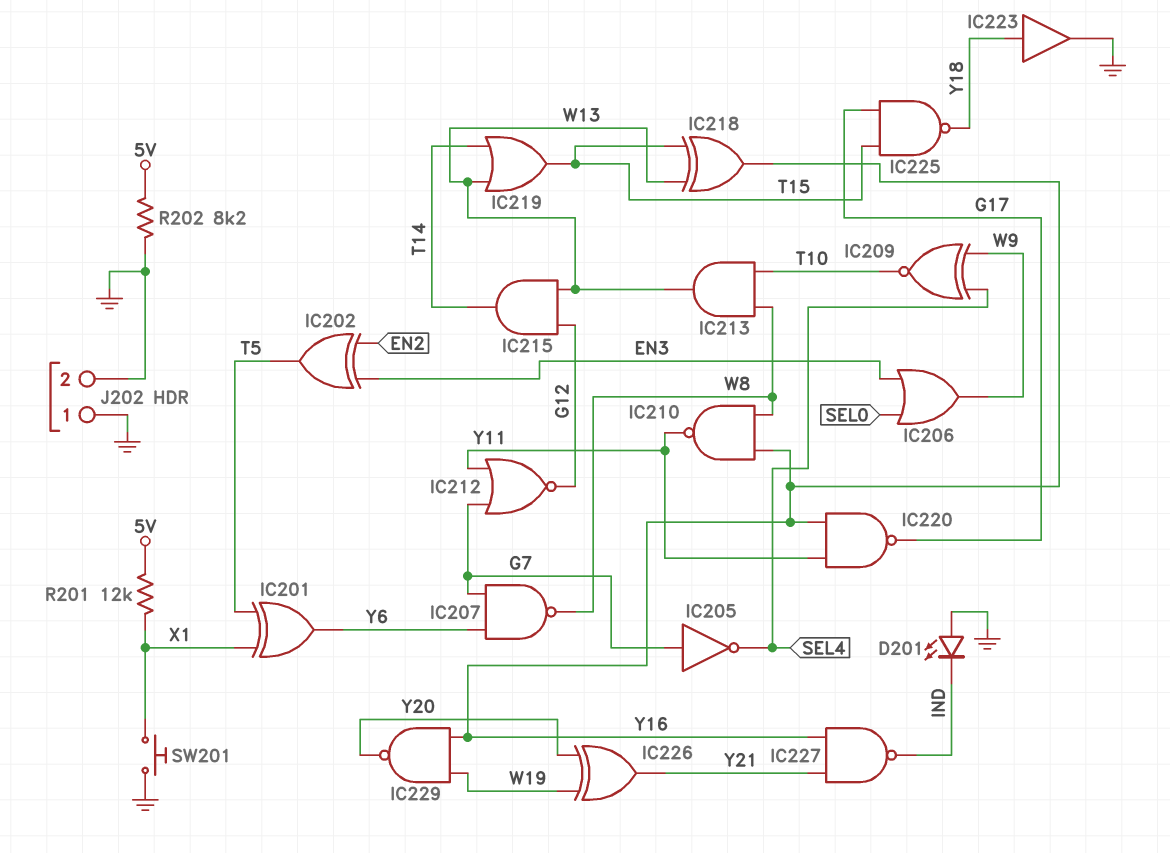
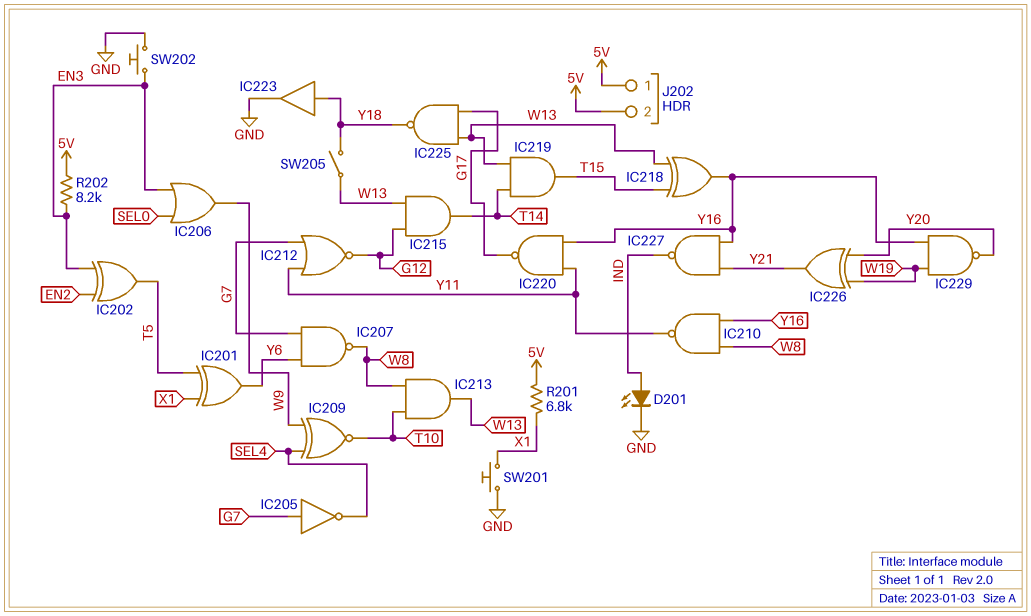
D201: LED (A GND, K IND) -> LED (A IND, K GND)
IC219: OR (in T14, in W13, out T15) -> AND (in T14, in W13, out T15)
IC225: NAND (in G17, in T15, out Y18) -> NAND (in G17, in W13, out Y18)
J202 pin 1: GND -> 5V
J202 pin 2: GND -> 5V
R201: 12k (5V, X1) -> 6.8k (5V, X1)
R202: 8.2k (5V, GND) -> 8.2k (5V, EN3)
SW202: none -> button (EN3, GND)
SW205: none -> switch (W13, Y18)

